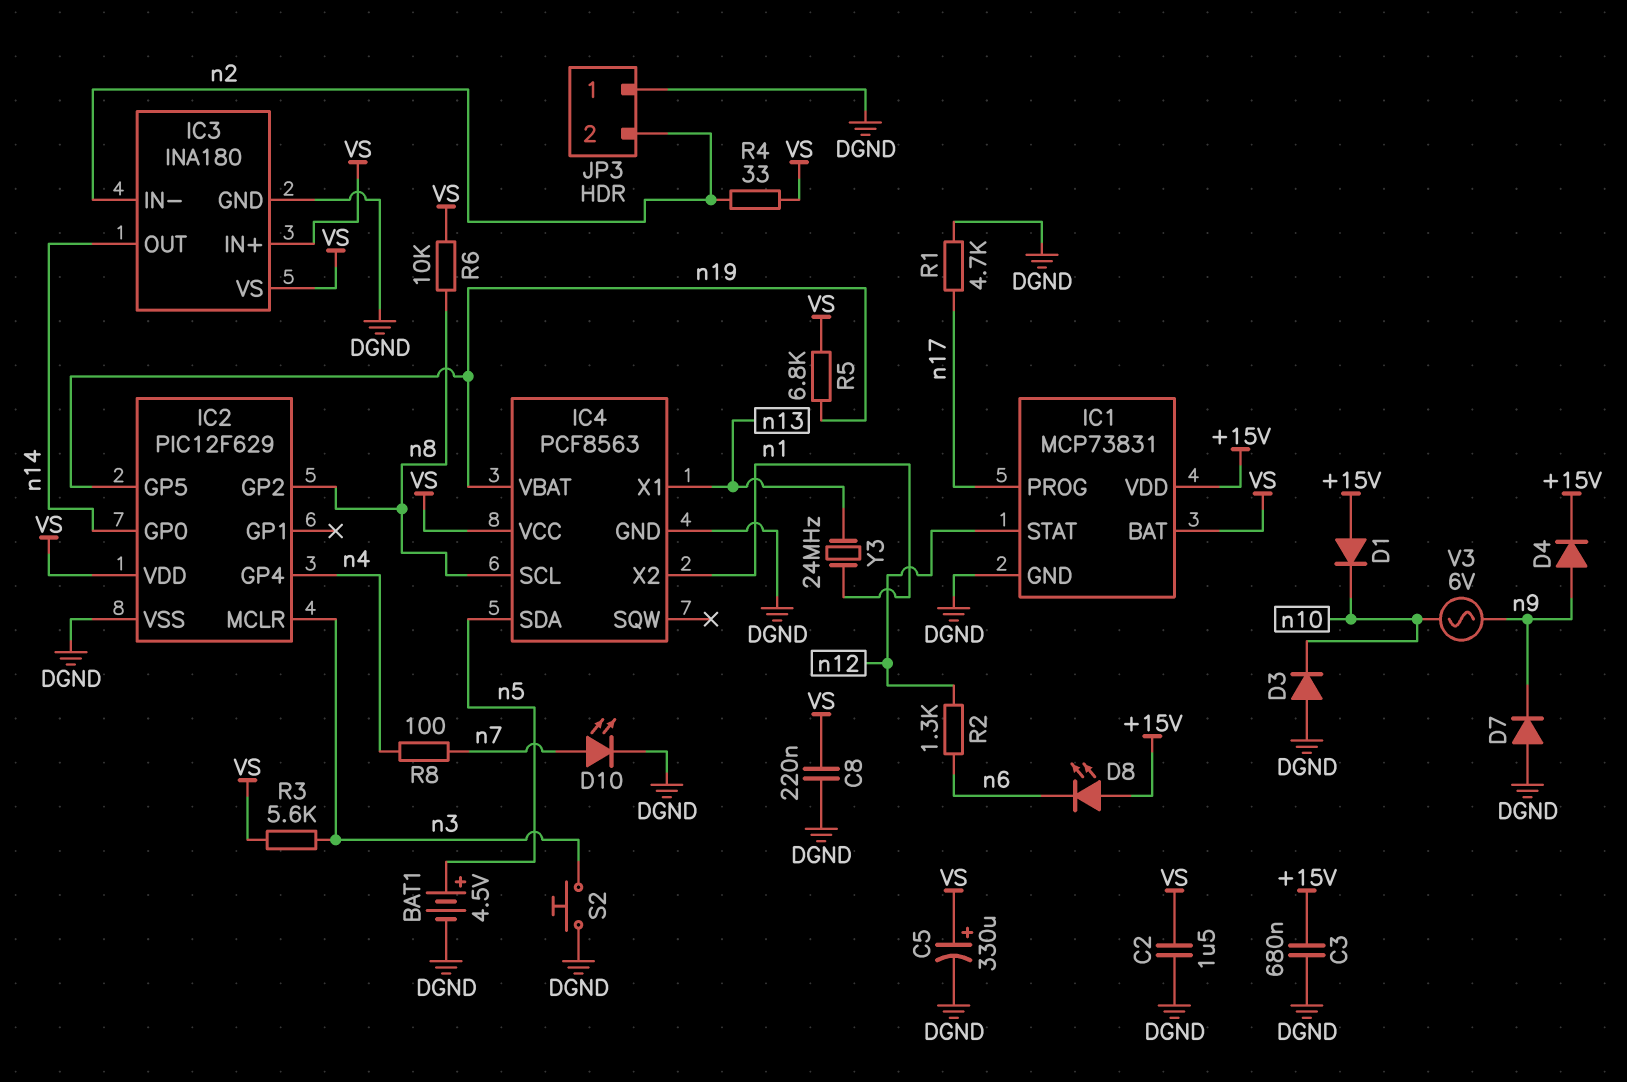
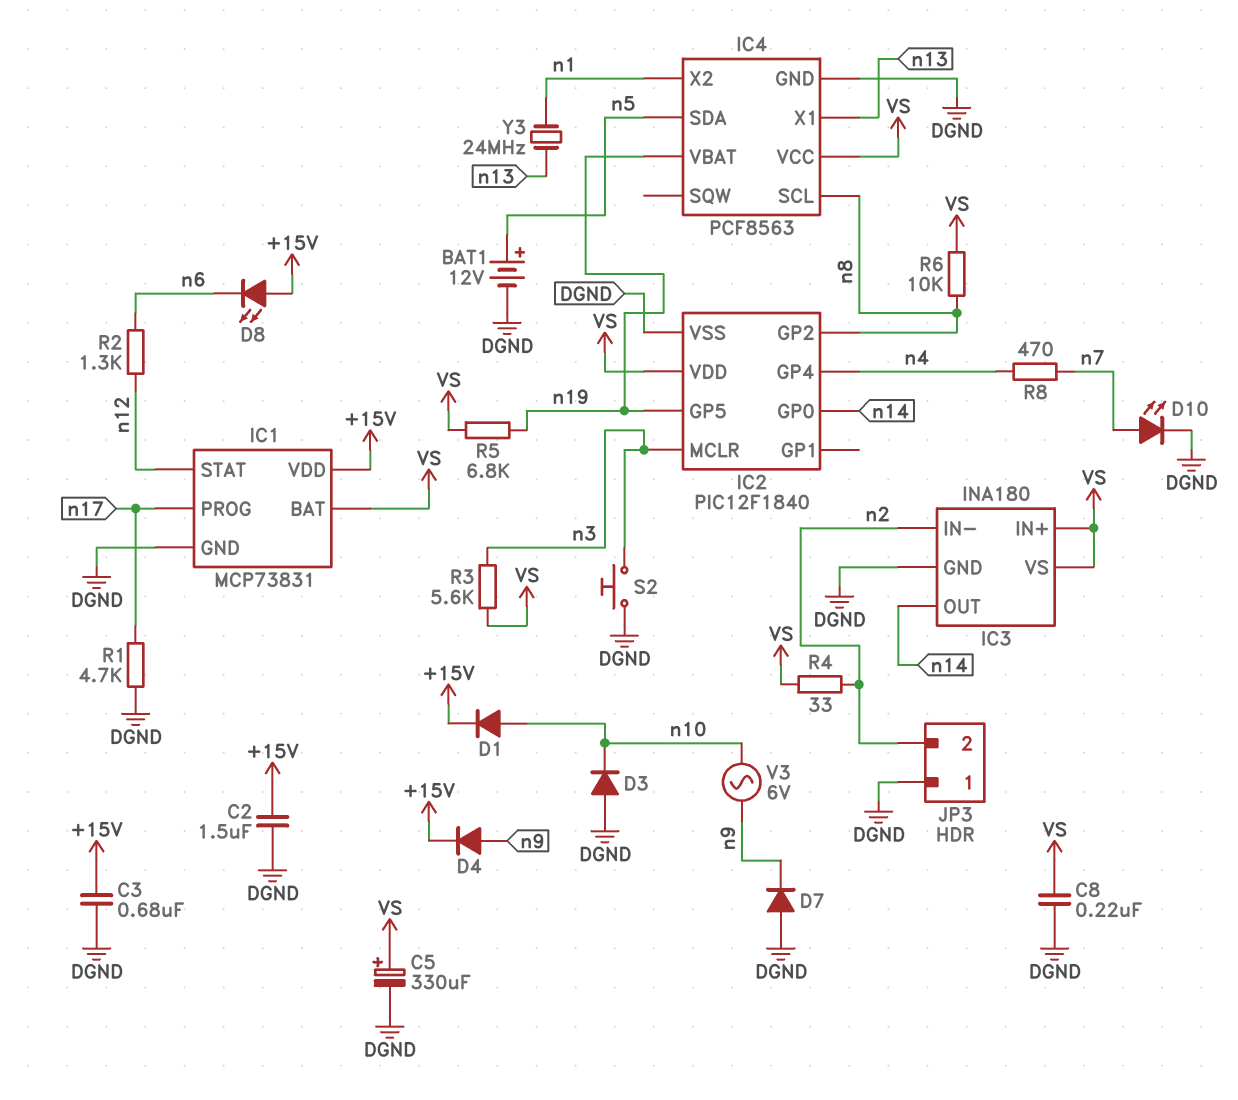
BAT1: 4.5V (plus n5, minus DGND) -> 12V (plus n5, minus DGND)
C2: 1.5uF (DGND, VS) -> 1.5uF (+15V, DGND)
D1: diode (A +15V, K n10) -> diode (A n10, K +15V)
IC2: PIC12F629 -> PIC12F1840
R8: 100 (n4, n7) -> 470 (n4, n7)

